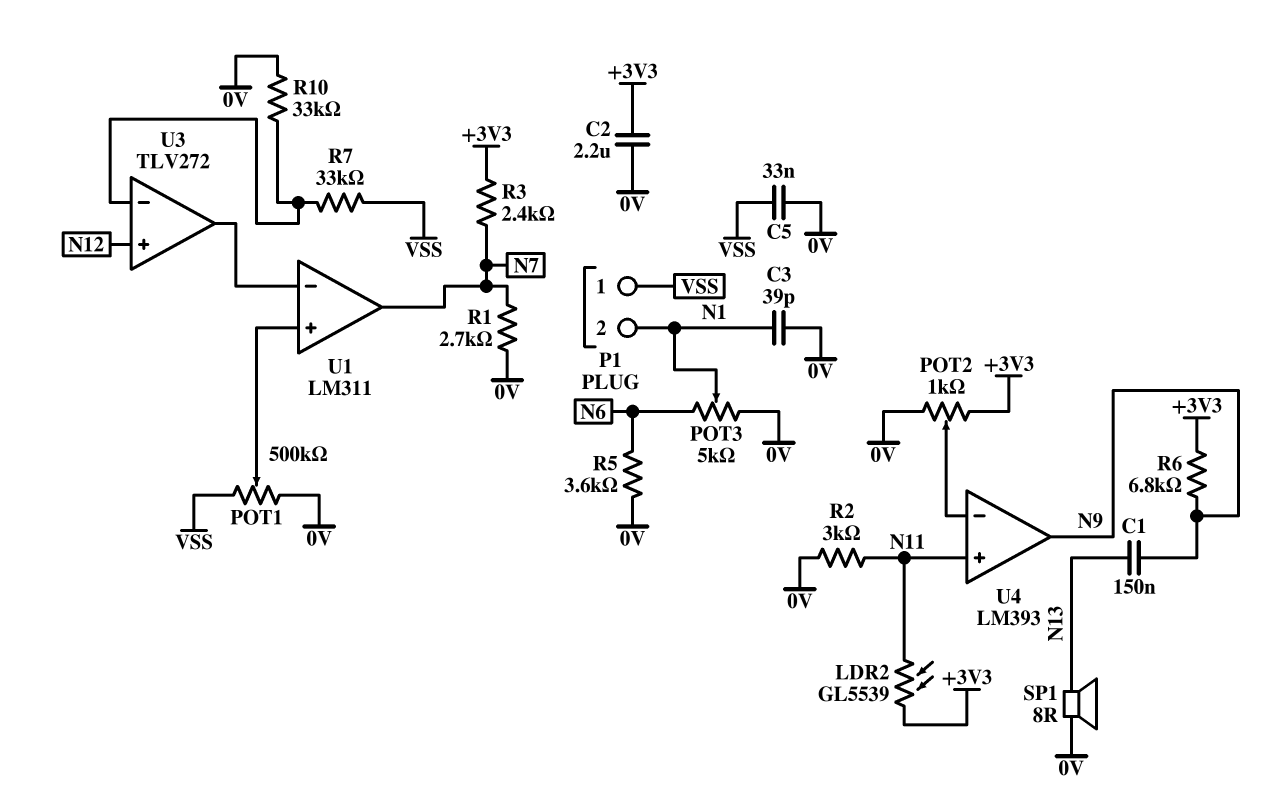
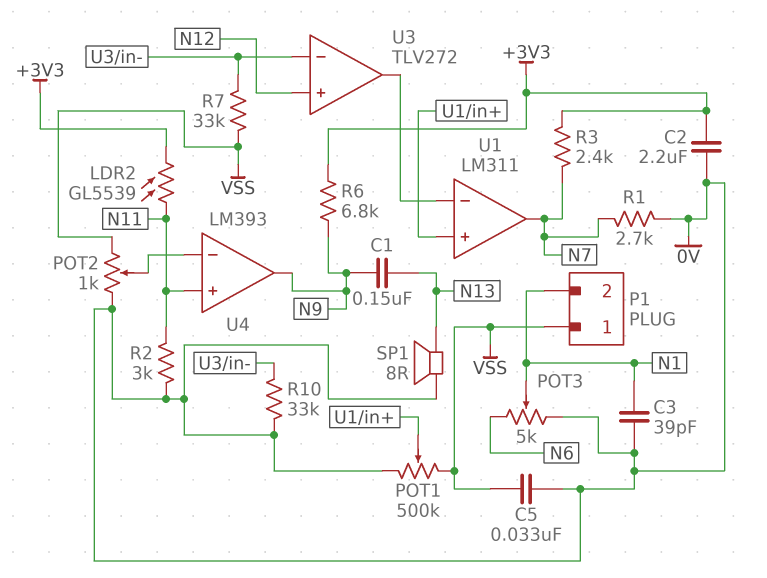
POT2: 1k (+3V3, 0V, wiper U4/in-) -> 1k (0V, VSS, wiper U4/in-)
R5: 3.6k (0V, N6) -> none

